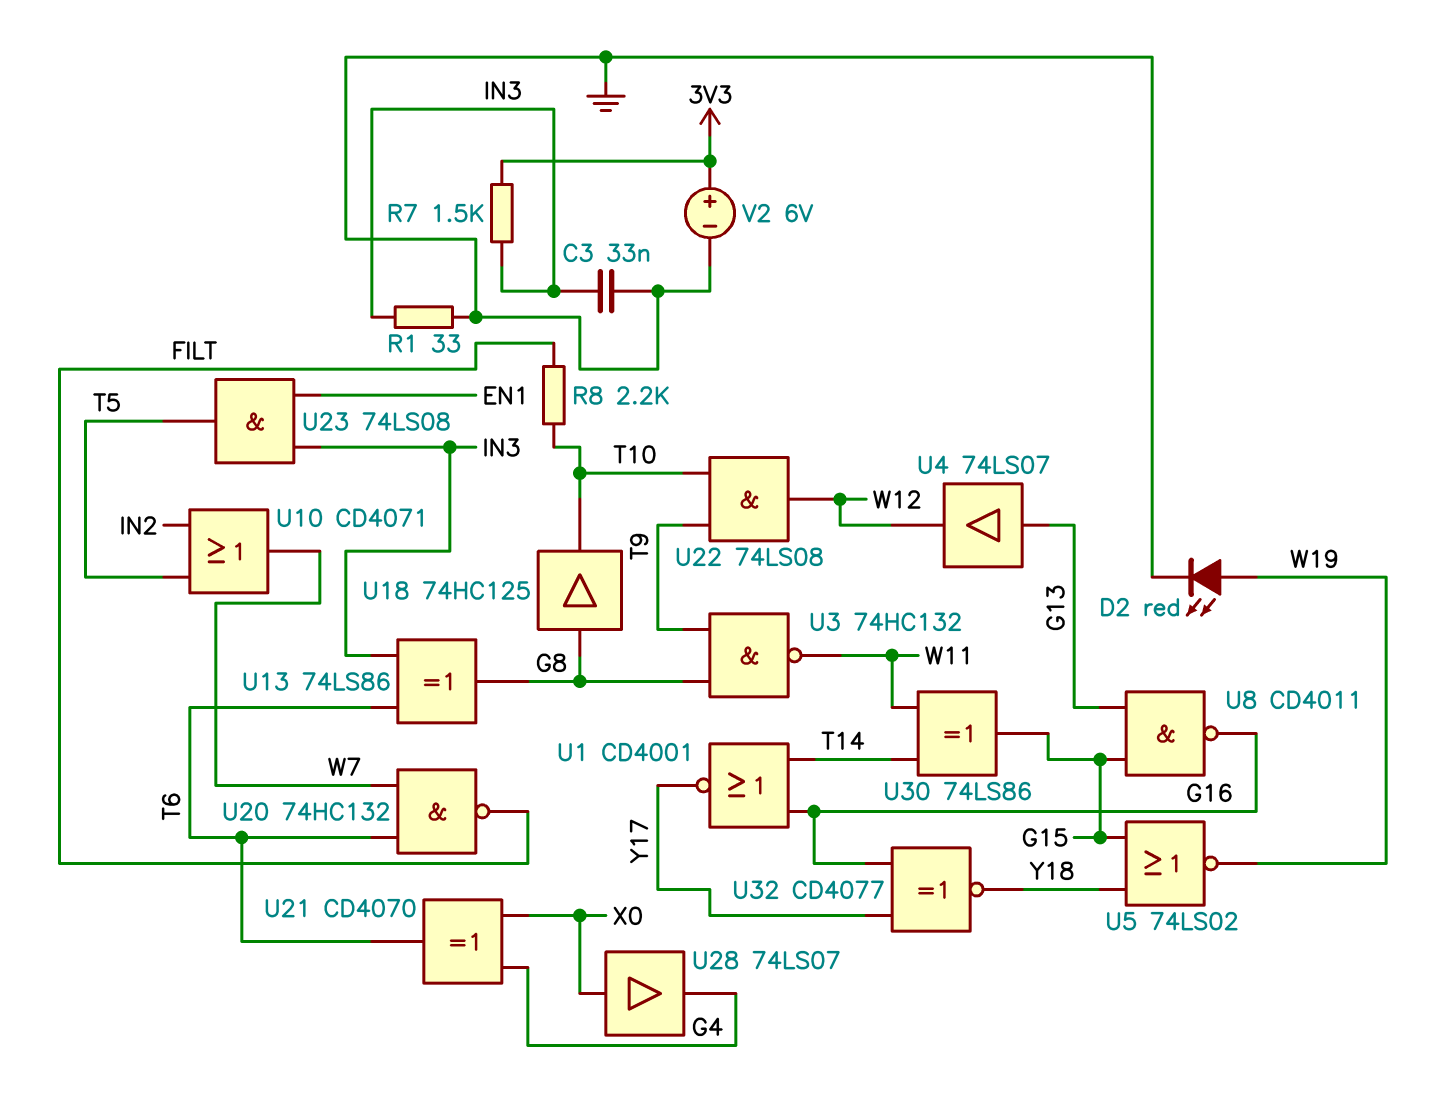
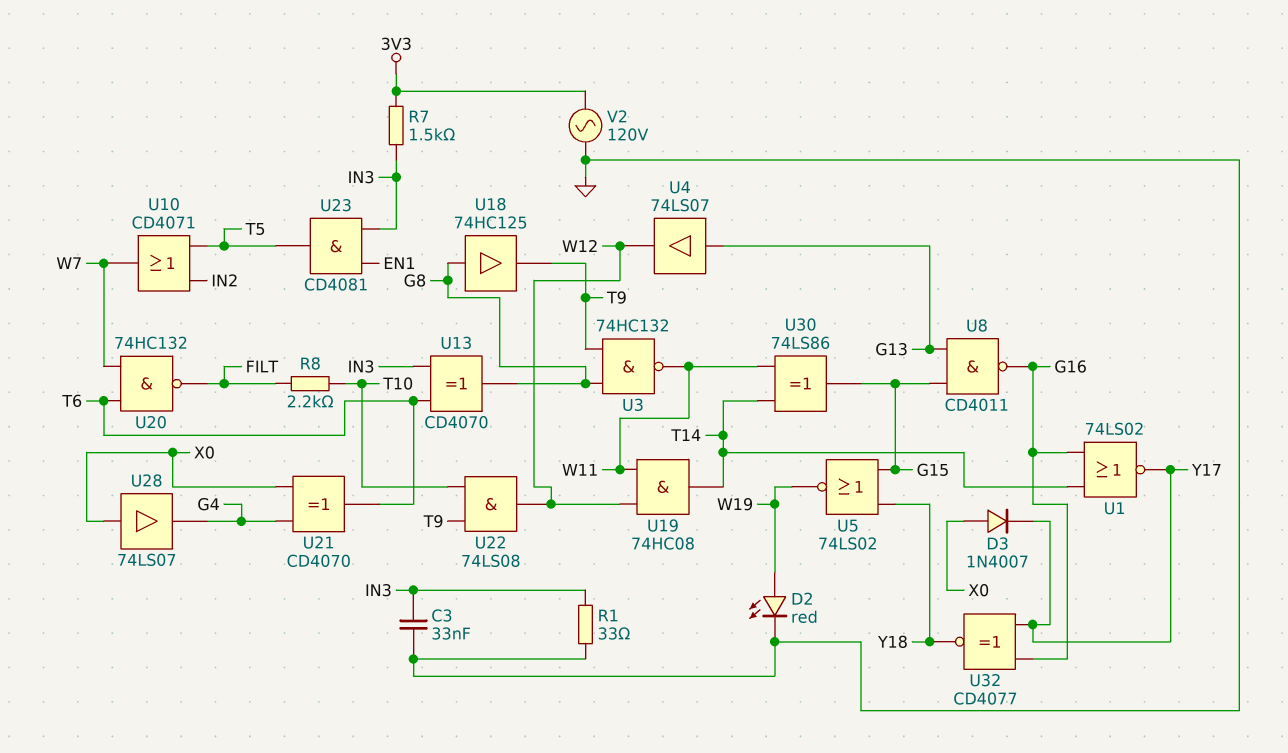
D3: none -> diode 1N4007 (A X0, K Y17)
U1: NOR CD4001 (in G16, in T14, out Y17) -> NOR 74LS02 (in G16, in T14, out Y17)
U13: XOR 74LS86 (in IN3, in T6, out G8) -> XOR CD4070 (in IN3, in T6, out G8)
U18: buffer 74HC125 (in G8, out T10) -> buffer 74HC125 (in G8, out T9)
U19: none -> AND 74HC08 (in W11, in W12, out T14)
U23: AND 74LS08 (in EN1, in IN3, out T5) -> AND CD4081 (in EN1, in IN3, out T5)
V2: 6V (plus 3V3, minus GND) -> AC 120V (3V3, GND)

